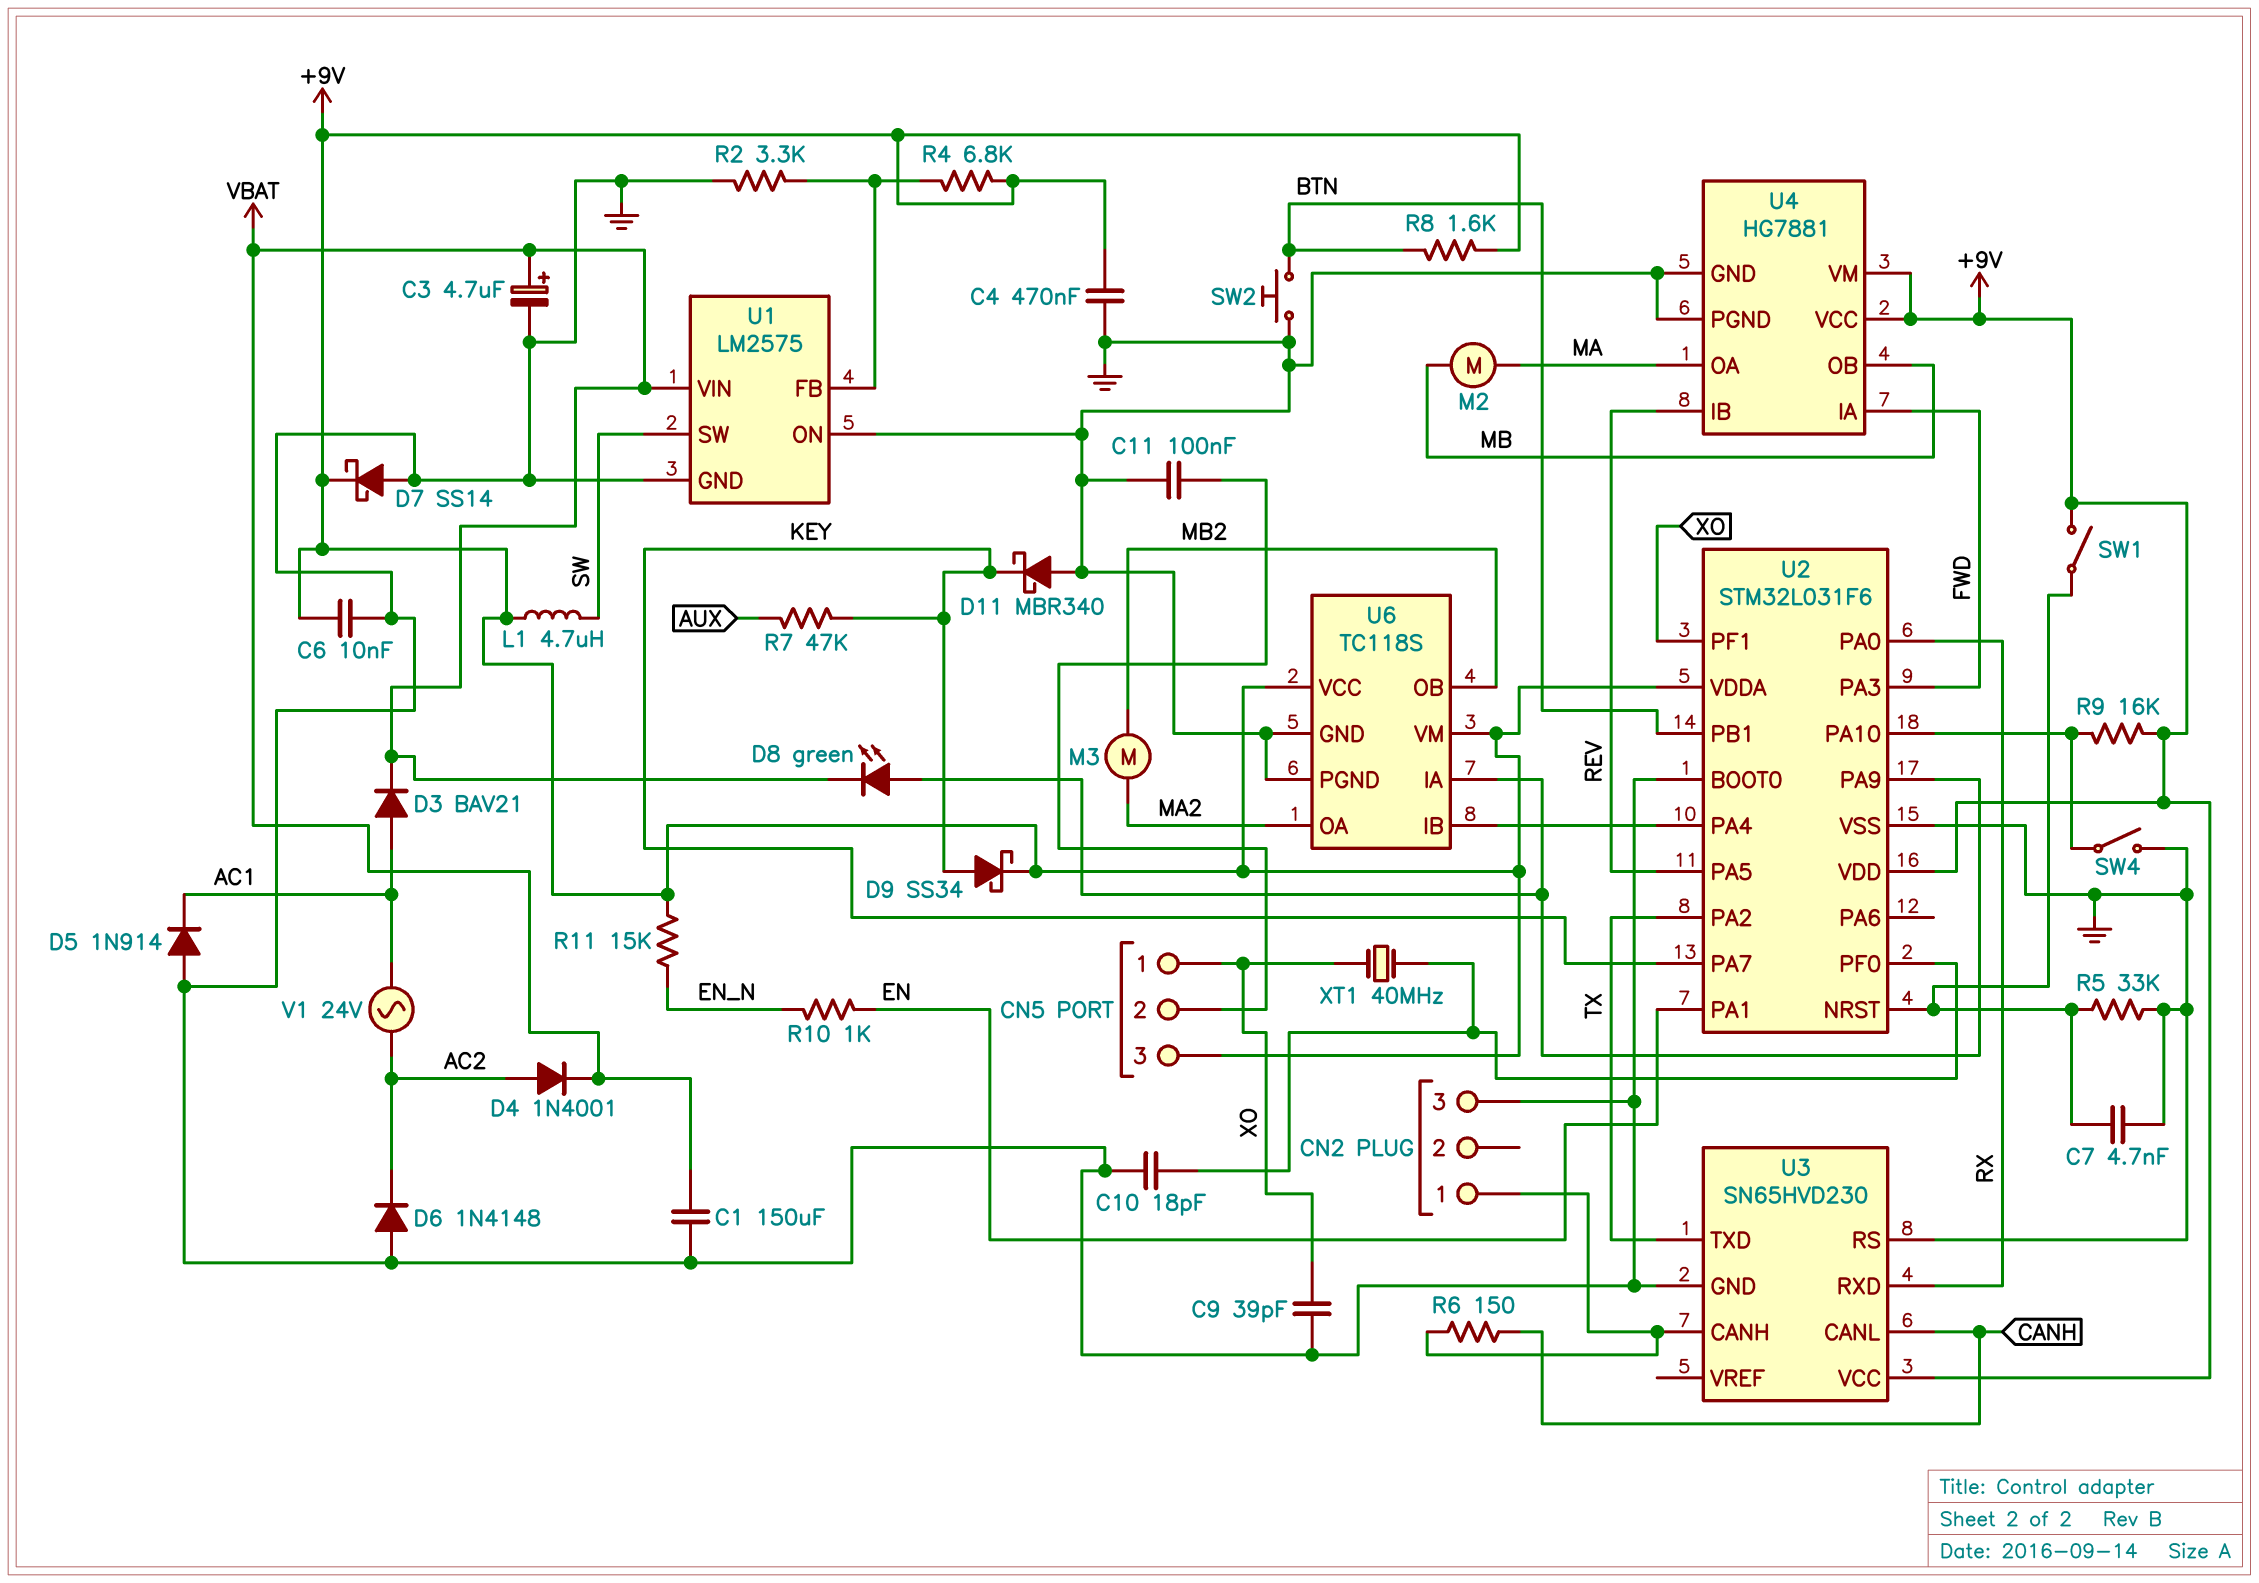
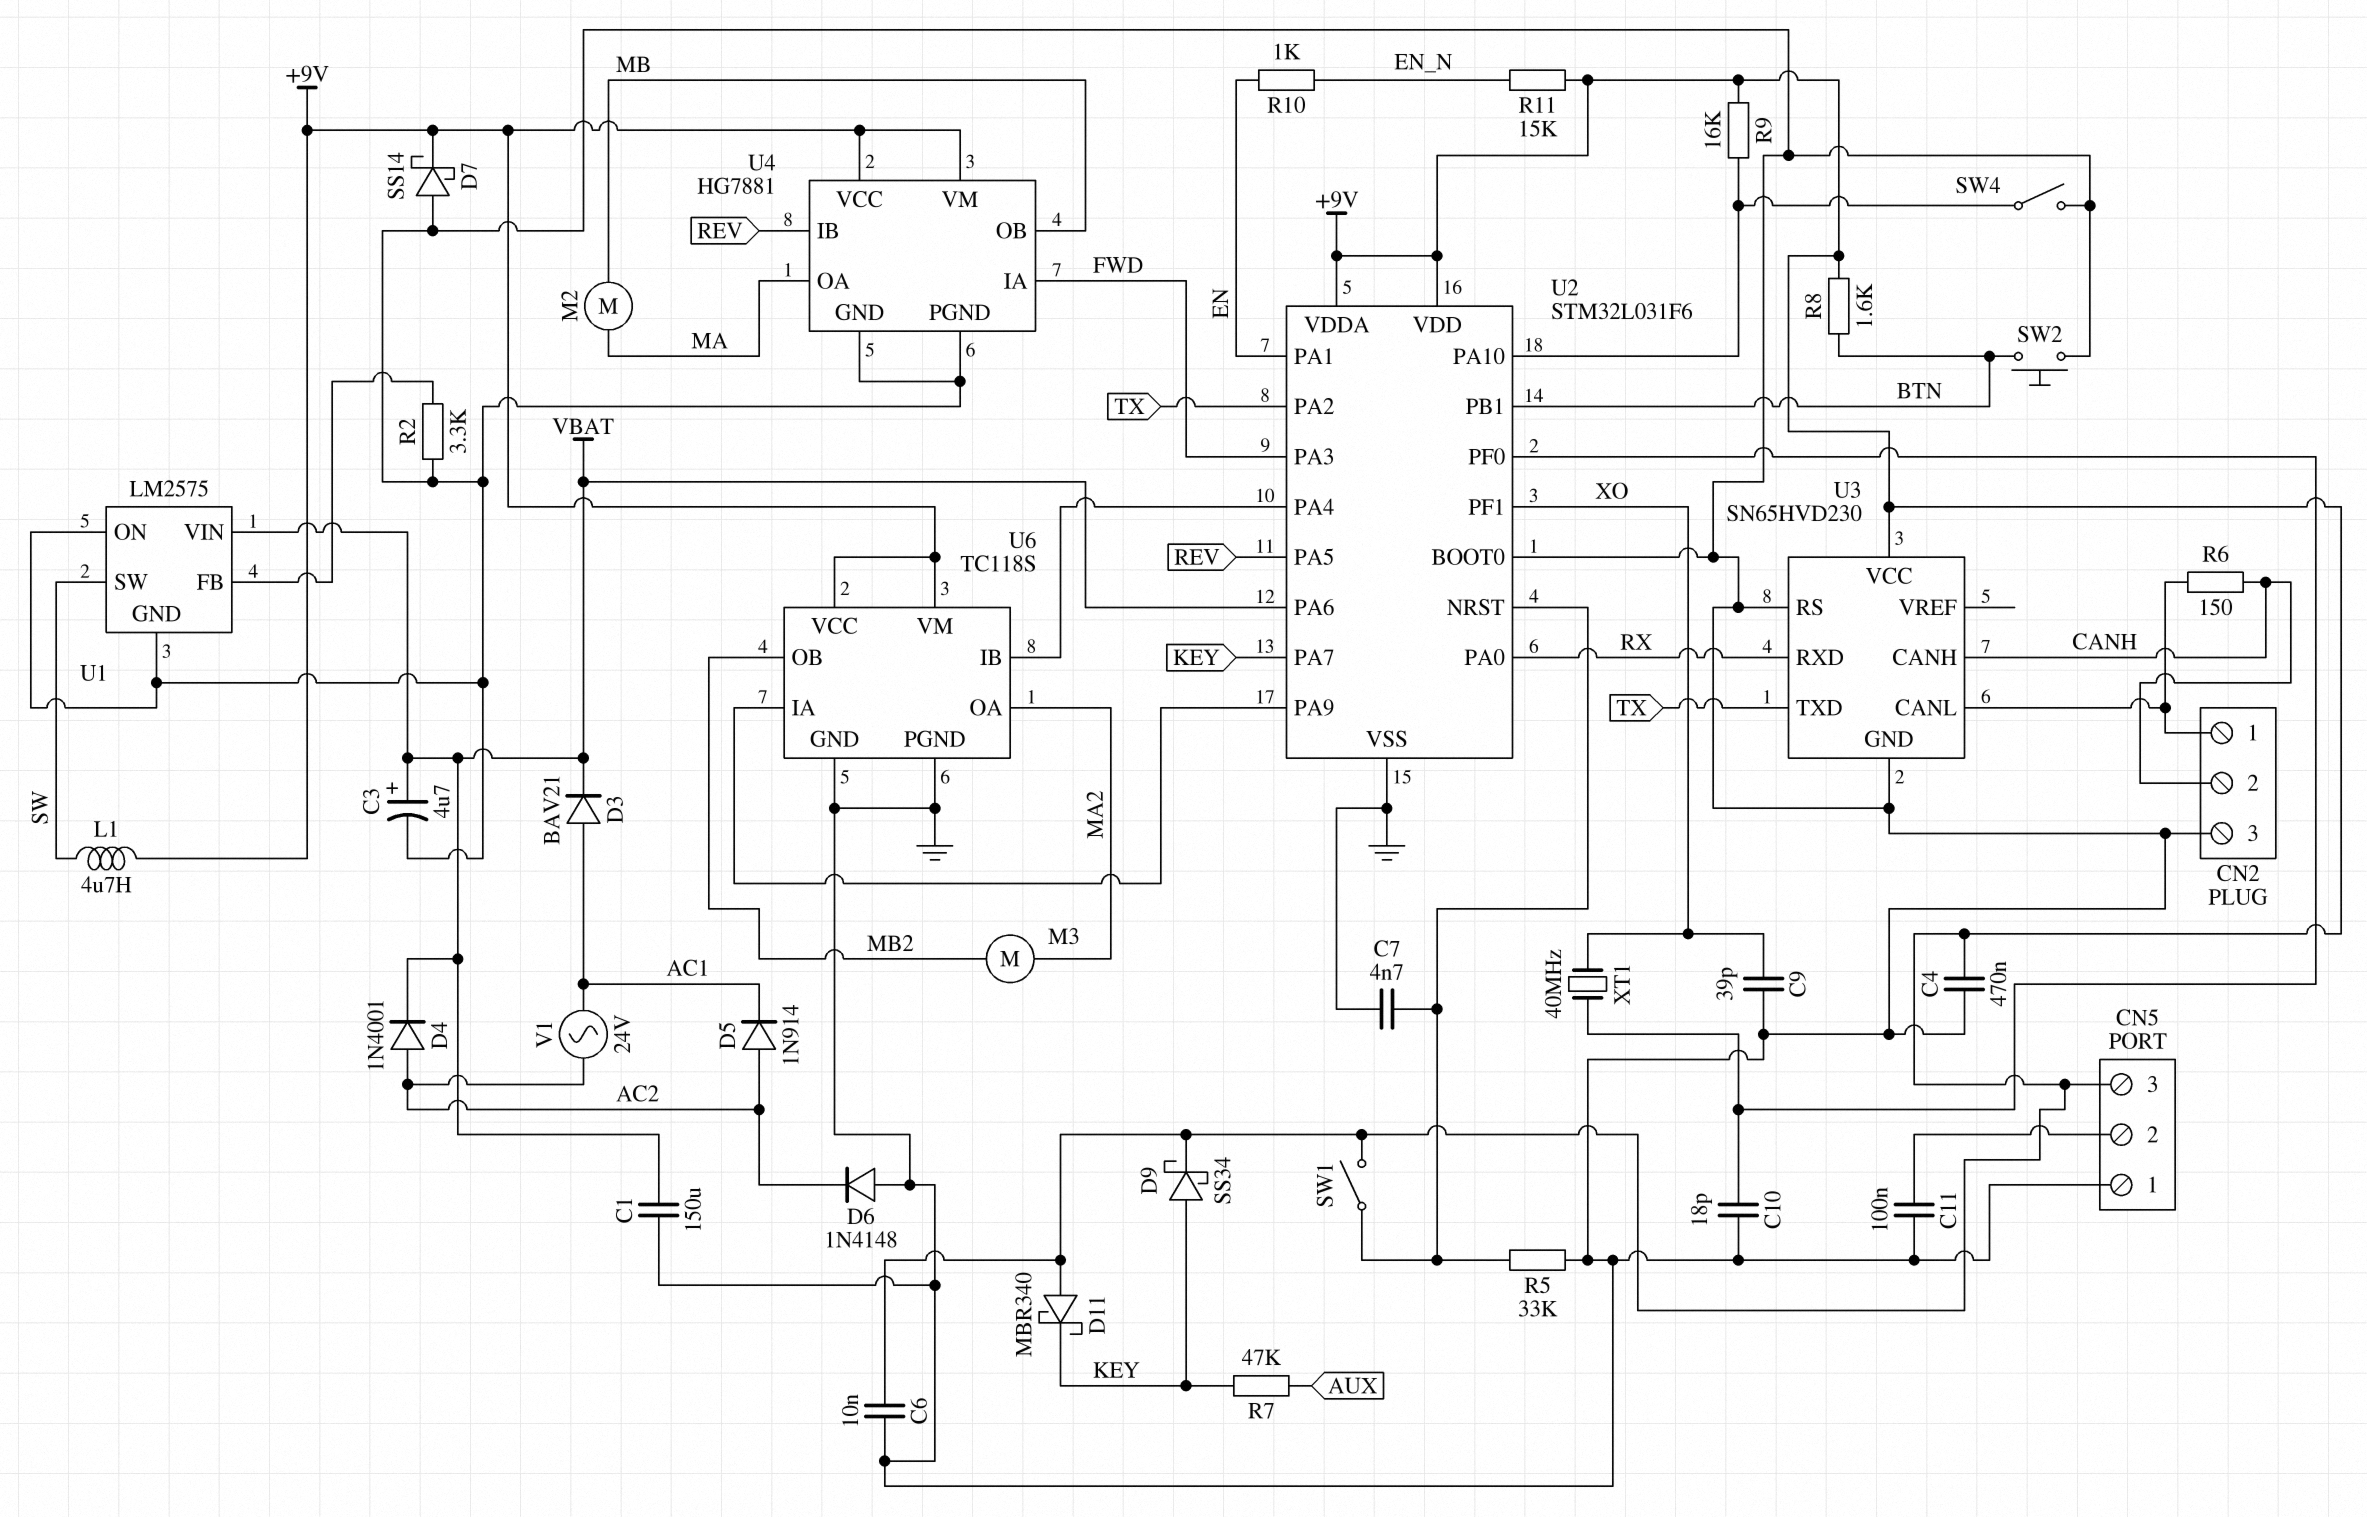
CN2 pin 2: none -> CANH
CN5 pin 1: XO -> GND
D5: diode 1N914 (A GND, K AC1) -> diode 1N914 (A AC2, K AC1)
D8: LED green (A U2/PA9, K VBAT) -> none
D11: schottky MBR340 (A GND, K KEY) -> schottky MBR340 (A +9V, K KEY)
R4: 6.8k (+9V, U1/FB) -> none
U2 pin PA6: none -> VBAT
U3 pin CANH: CN2/1 -> CANH
U3 pin CANL: CANH -> CN2/1

